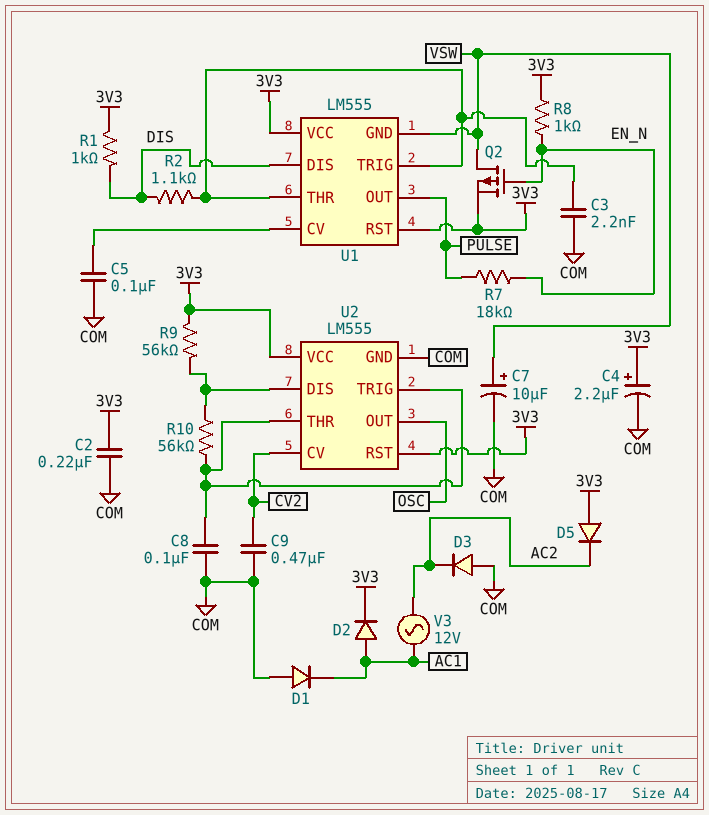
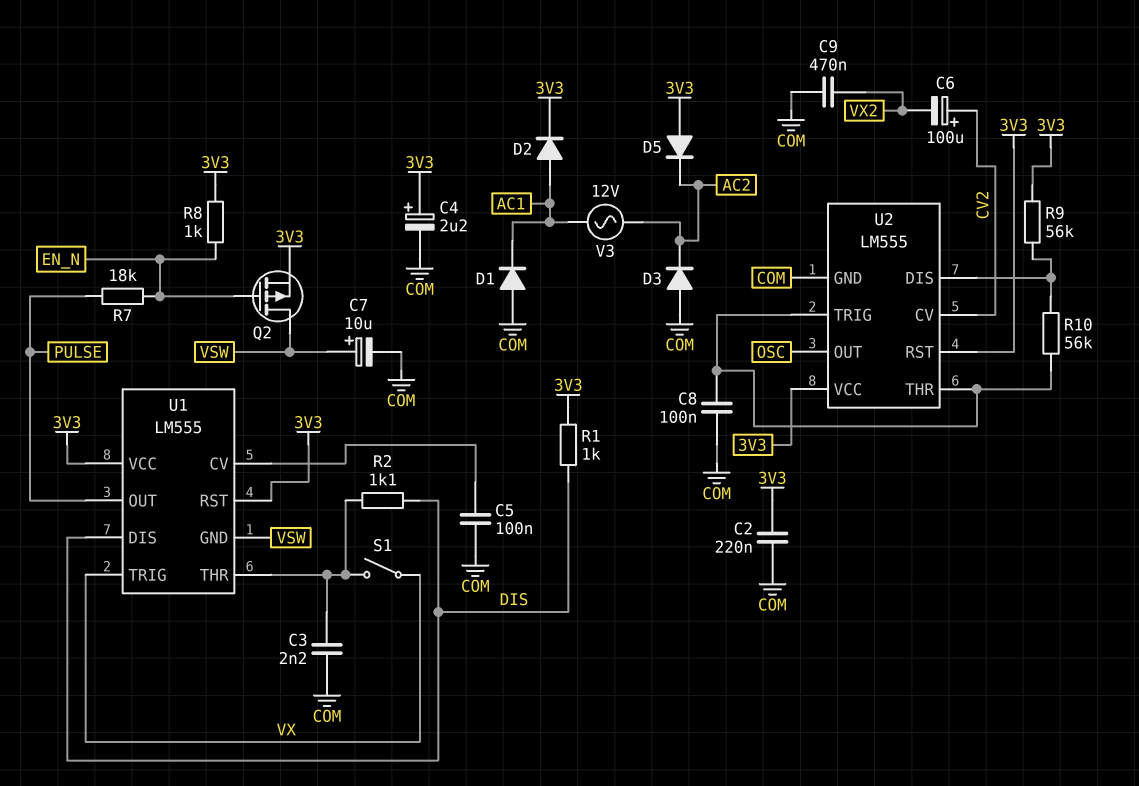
C6: none -> 100uF (plus CV2, minus VX2)
C9: 470nF (COM, CV2) -> 470nF (COM, VX2)
S1: none -> switch (U1/THR, VX)
U1 pin TRIG: U1/THR -> VX

